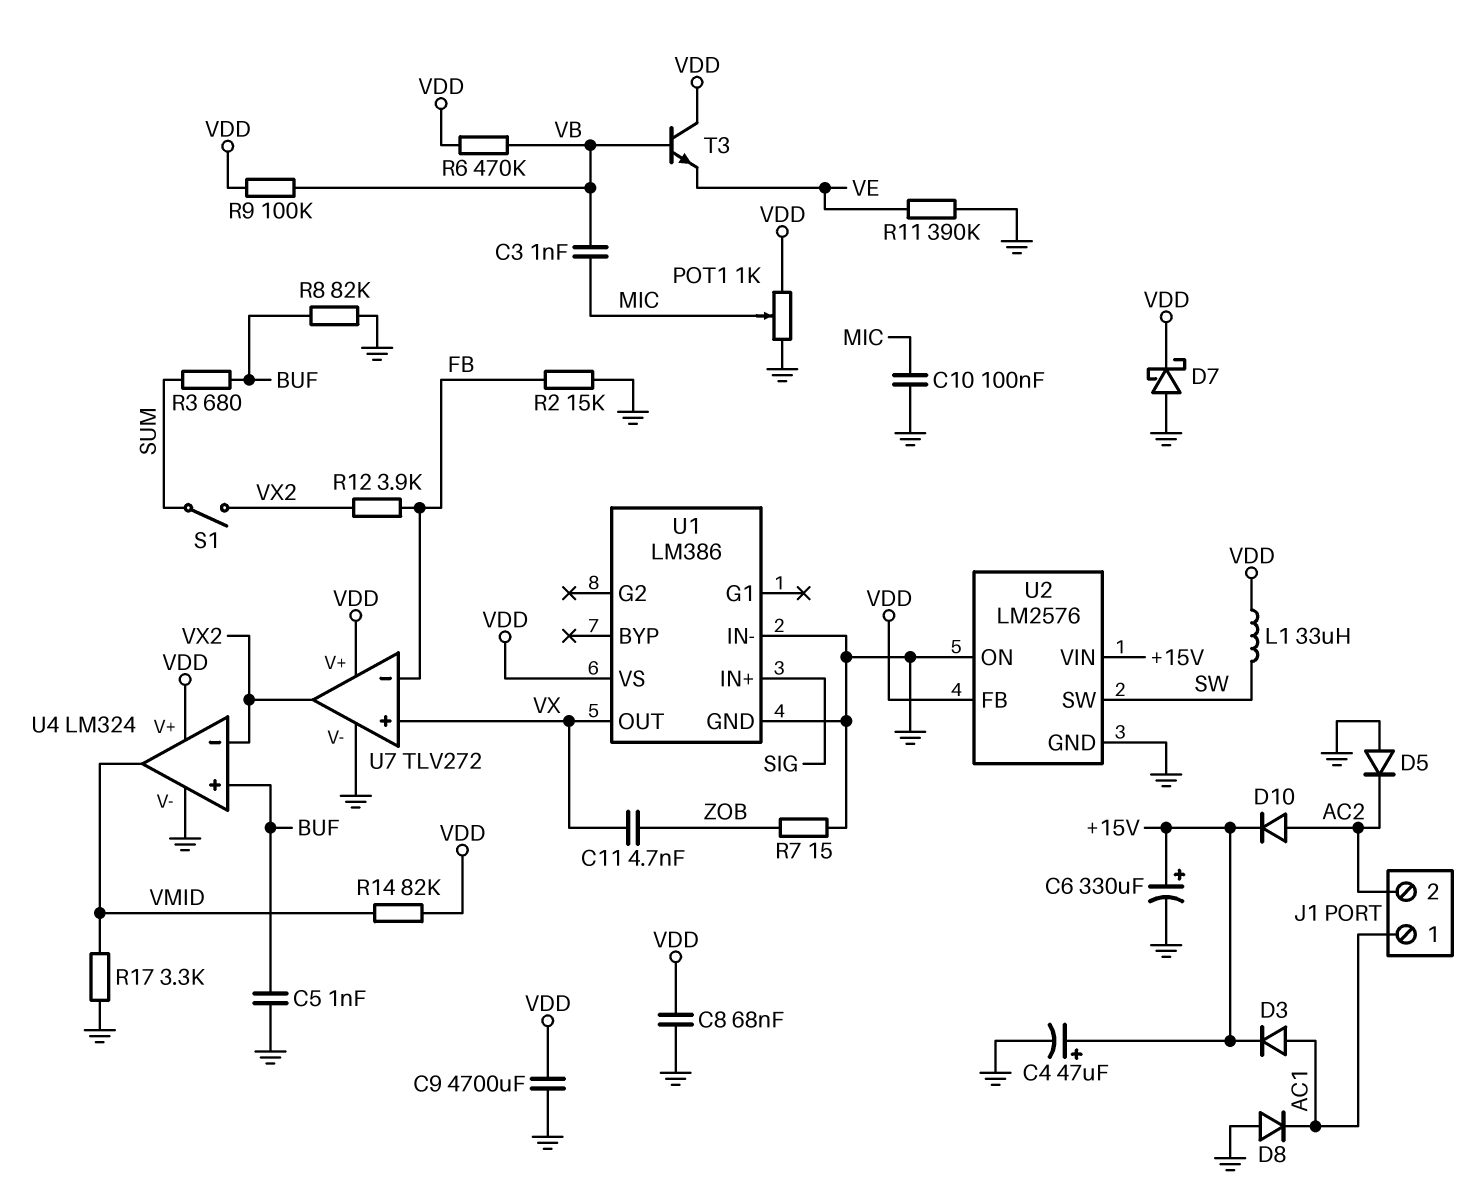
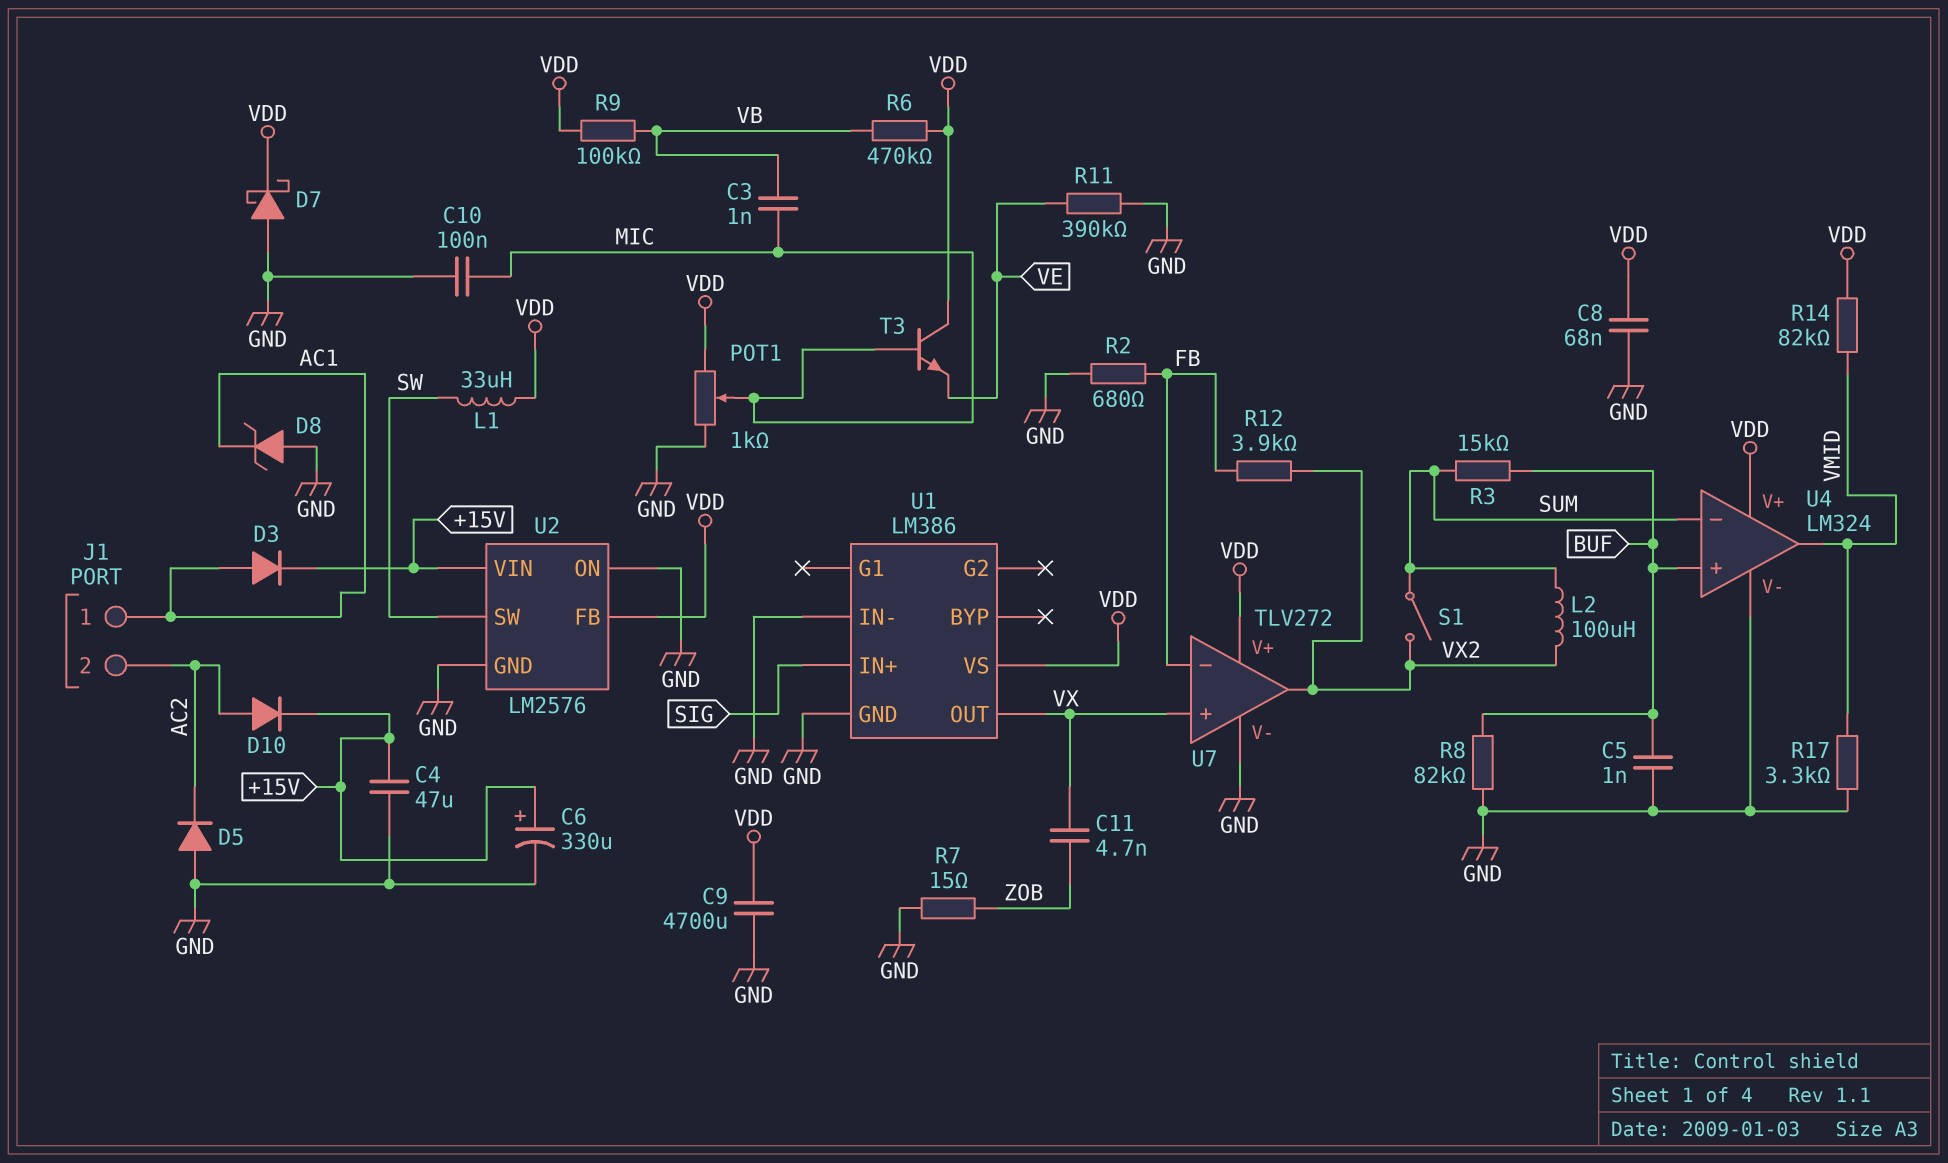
C4: 47uF (plus +15V, minus GND) -> 47uF (+15V, GND)
D8: diode (A GND, K AC1) -> zener (A GND, K AC1)
L2: none -> 100uH (SUM, VX2)
R2: 15k (FB, GND) -> 680 (FB, GND)
R3: 680 (BUF, SUM) -> 15k (BUF, SUM)
T3: NPN (B VB, C VDD, E VE) -> NPN (B MIC, C VDD, E VE)
U4 pin in-: VX2 -> SUM

